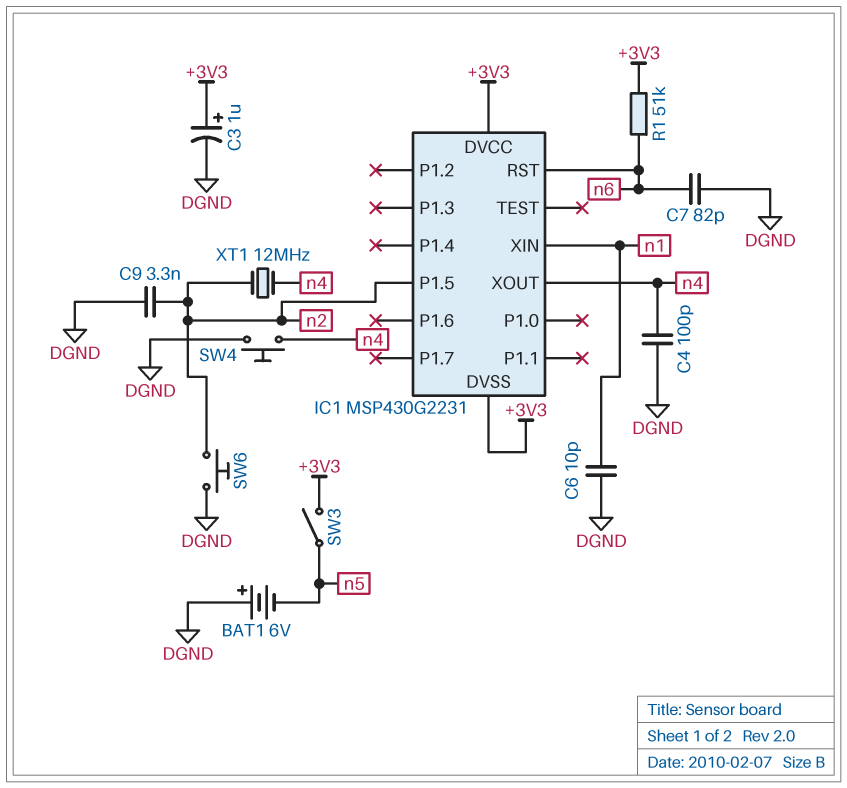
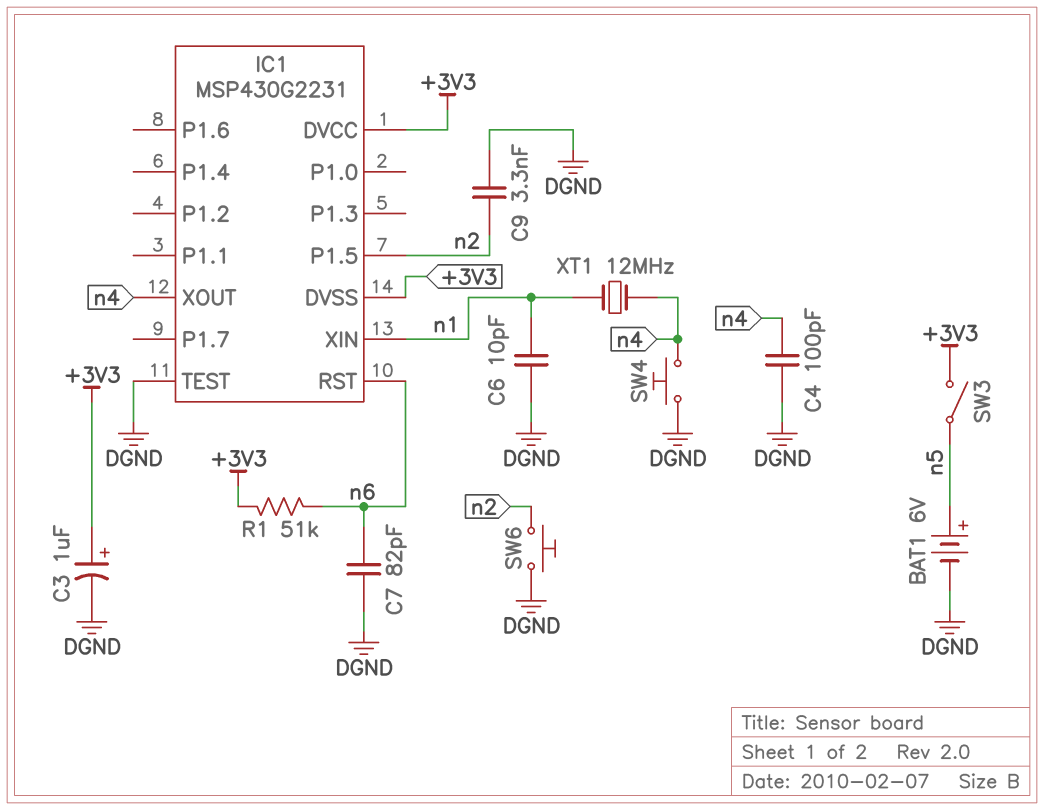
BAT1: 6V (plus DGND, minus n5) -> 6V (plus n5, minus DGND)
IC1 pin TEST: none -> DGND
XT1: 12MHz (n2, n4) -> 12MHz (n1, n4)

